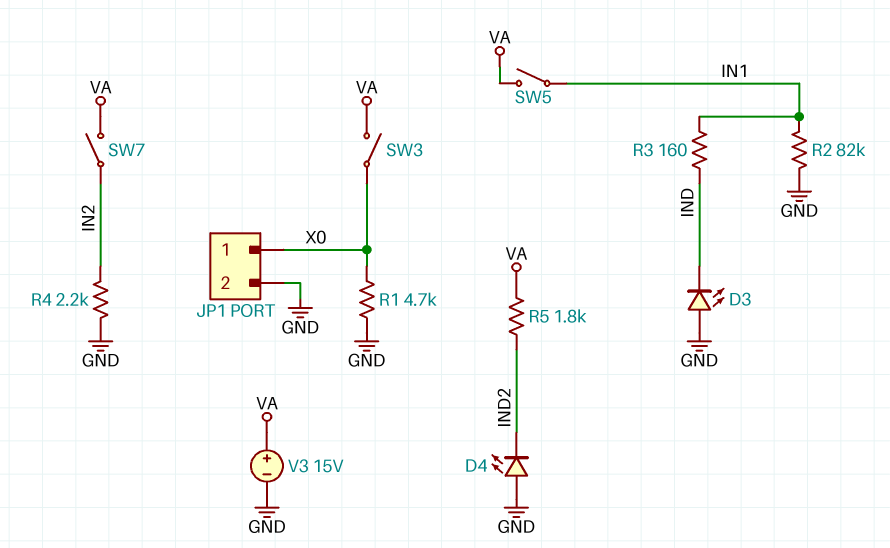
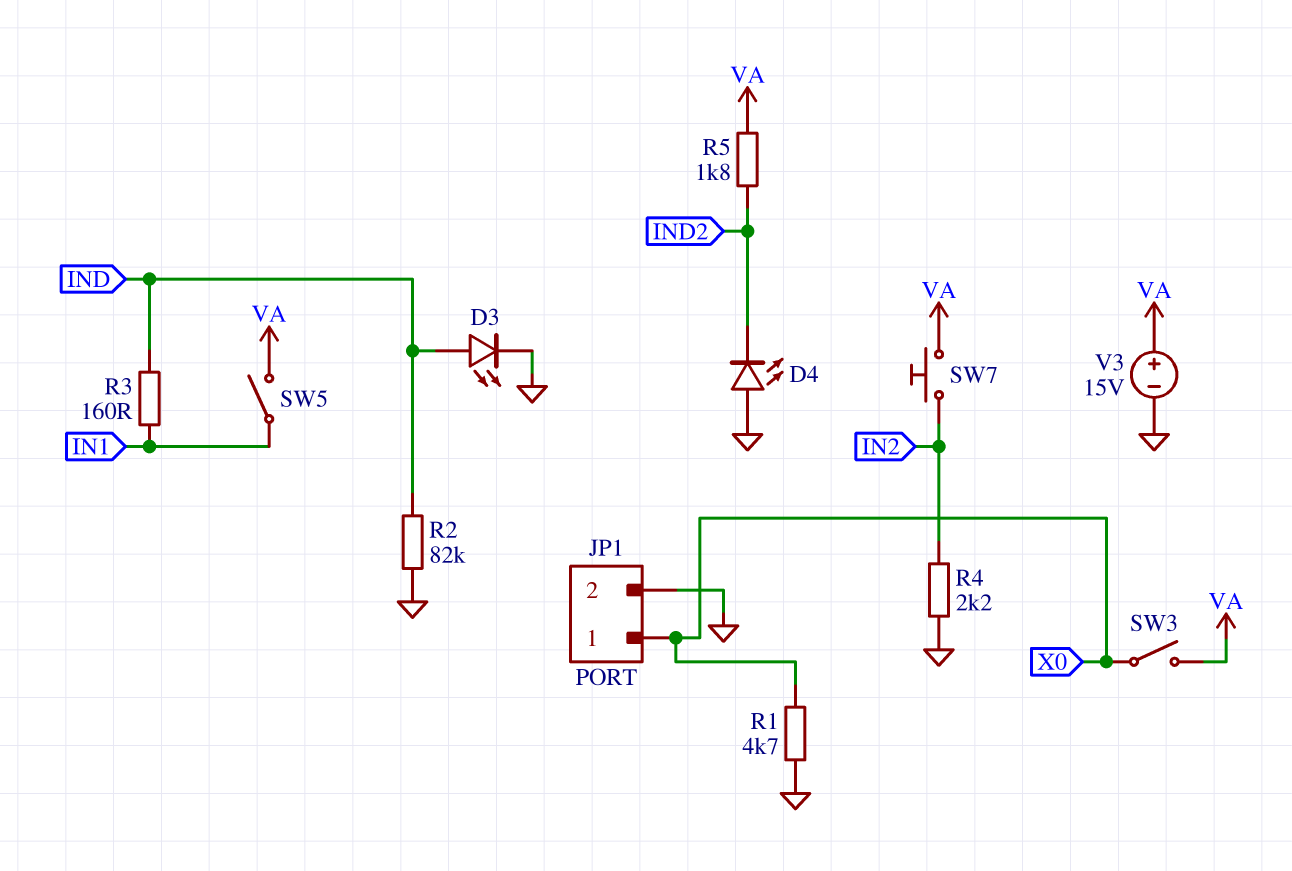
D3: LED (A GND, K IND) -> LED (A IND, K GND)
R2: 82k (GND, IN1) -> 82k (GND, IND)
SW7: switch (IN2, VA) -> button (IN2, VA)

